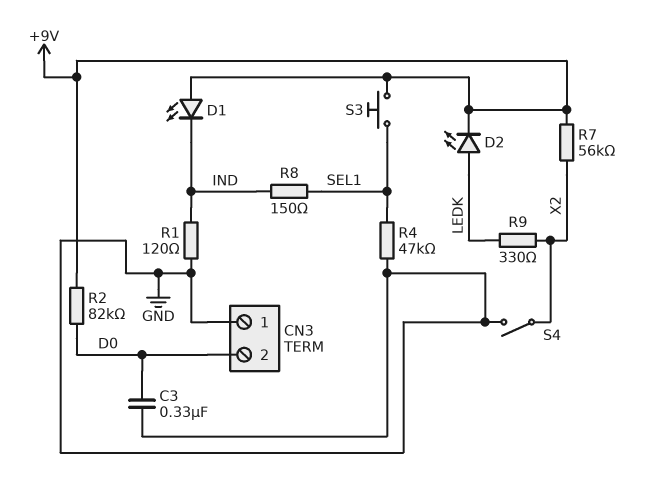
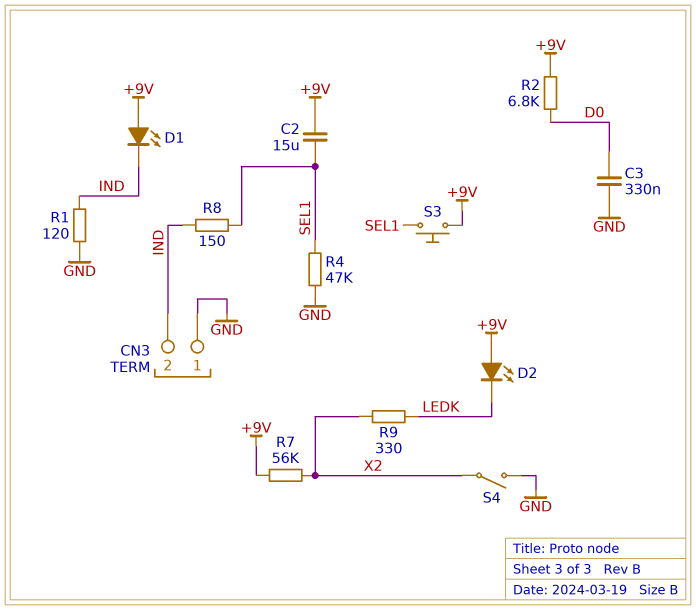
C2: none -> 15uF (+9V, SEL1)
CN3 pin 2: D0 -> IND
D2: LED (A LEDK, K +9V) -> LED (A +9V, K LEDK)
R2: 82k (+9V, D0) -> 6.8k (+9V, D0)

